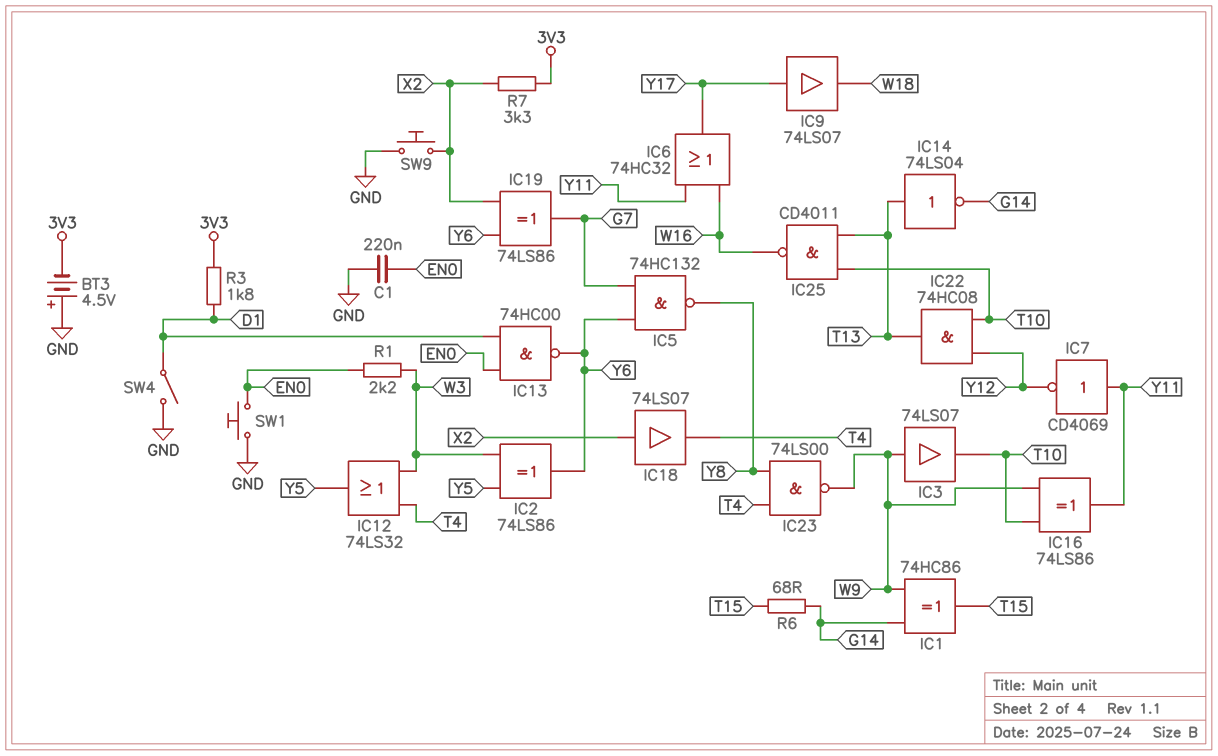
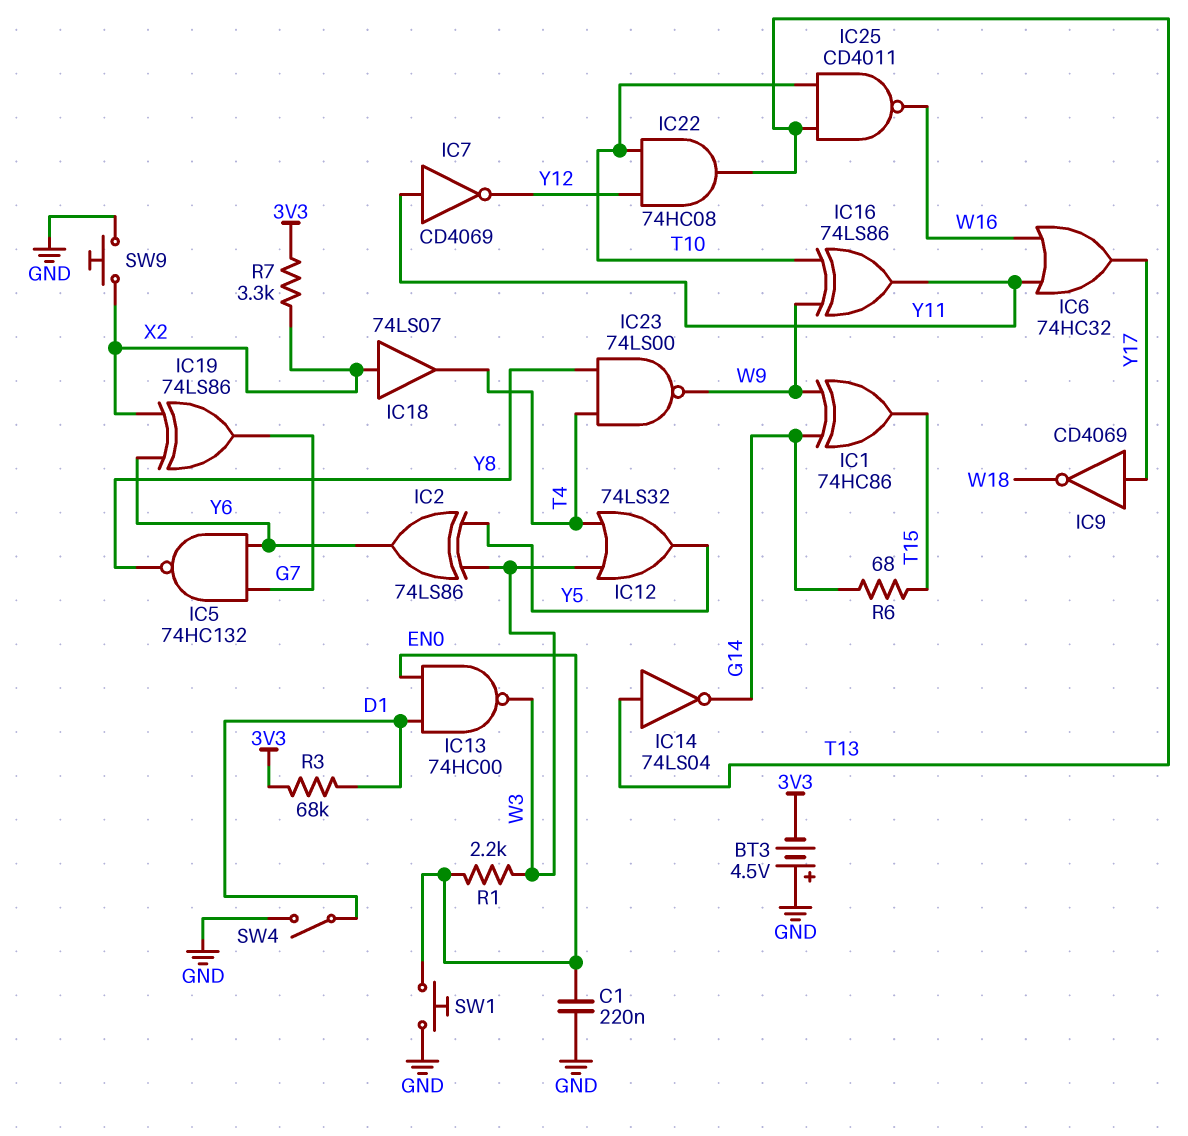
IC3: buffer 74LS07 (in W9, out T10) -> none
IC9: buffer 74LS07 (in Y17, out W18) -> NOT CD4069 (in Y17, out W18)
IC13: NAND 74HC00 (in D1, in EN0, out Y6) -> NAND 74HC00 (in D1, in EN0, out W3)
R3: 1.8k (3V3, D1) -> 68k (3V3, D1)

